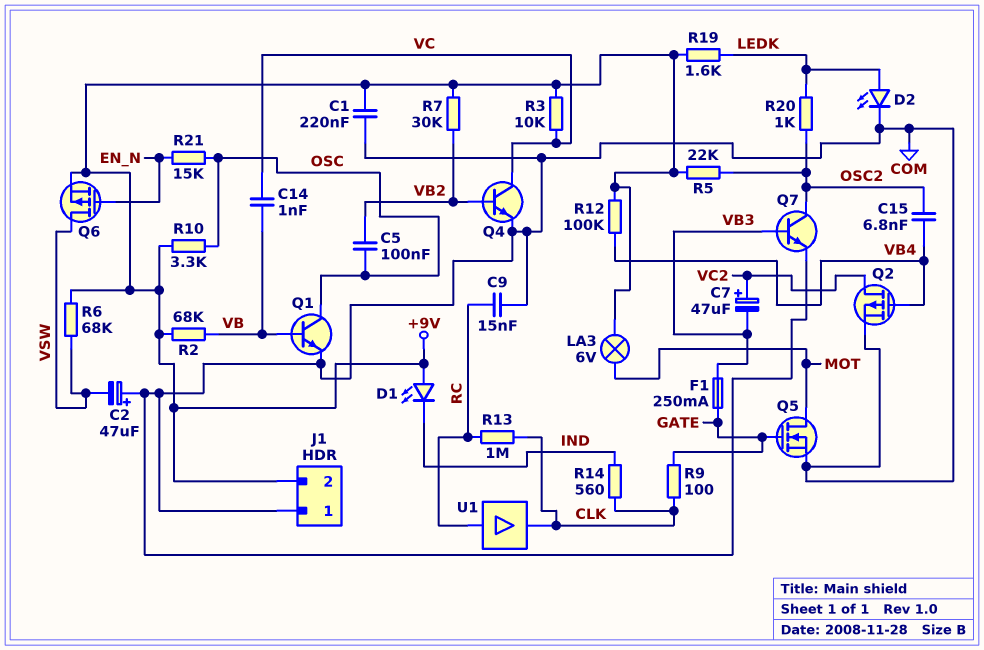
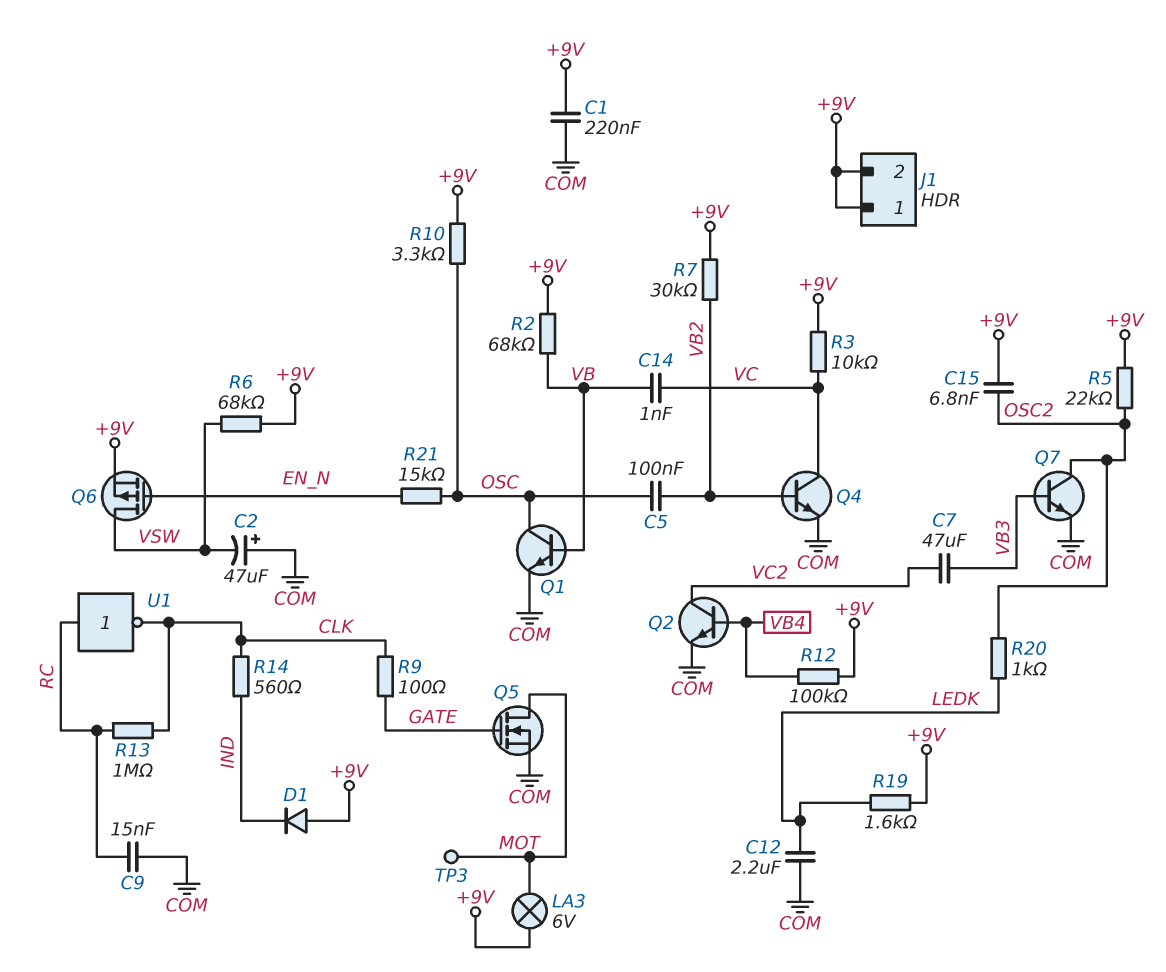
C7: 47uF (plus VC2, minus VB3) -> 47uF (VB3, VC2)
C12: none -> 2.2uF (COM, LEDK)
C15: 6.8nF (OSC2, VB4) -> 6.8nF (+9V, OSC2)
D1: LED (A +9V, K IND) -> diode (A +9V, K IND)
D2: LED (A LEDK, K COM) -> none
F1: 250mA (GATE, VB3) -> none
J1 pin 1: COM -> +9V
Q2: PMOS (G VB4, D VC2, S COM) -> NPN (B VB4, C VC2, E COM)
TP3: none -> test point (MOT)
U1: buffer (in RC, out CLK) -> NOT (in RC, out CLK)

